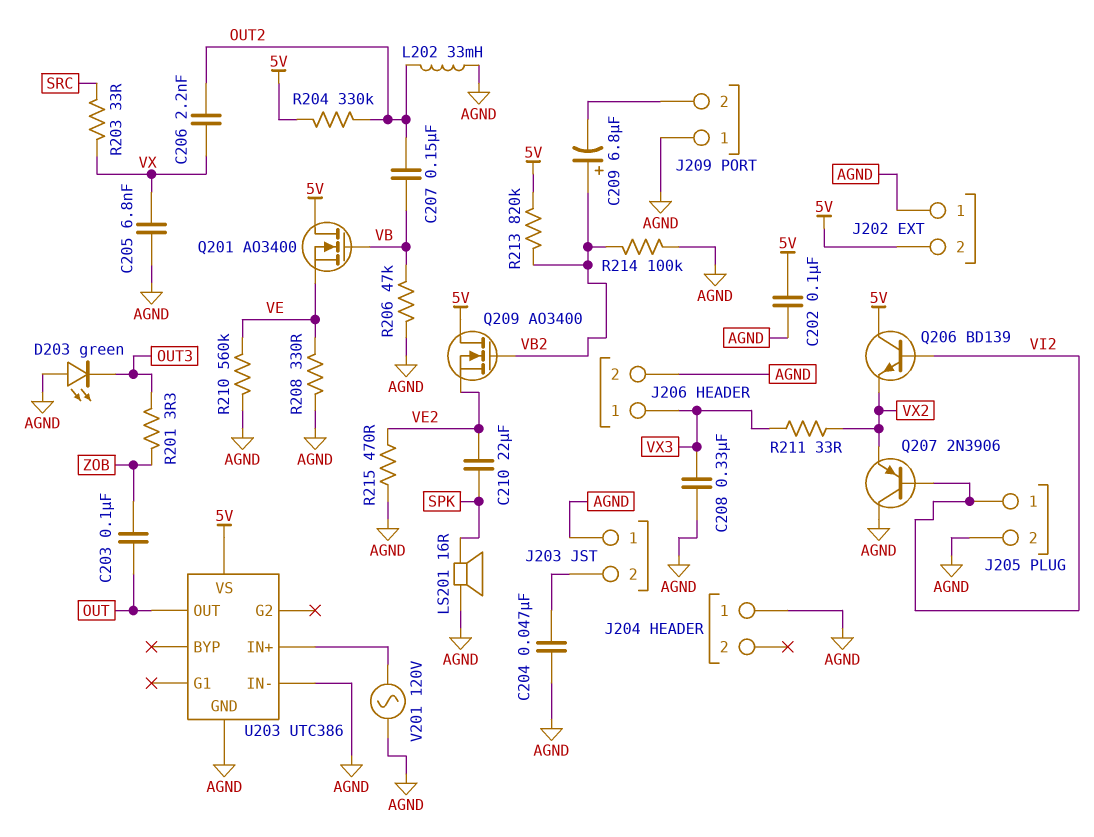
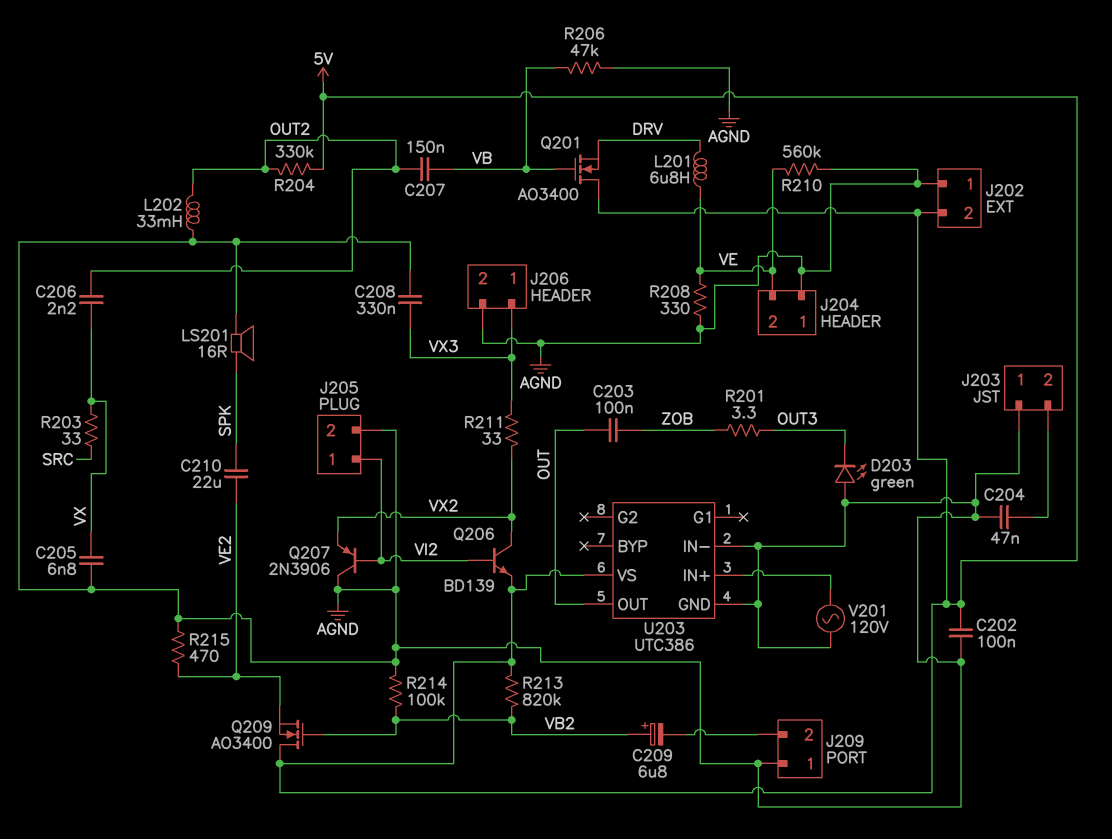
J204 pin 2: none -> VE
L201: none -> 6.8uH (DRV, VE)
Q201: NMOS AO3400 (G VB, D 5V, S VE) -> NMOS AO3400 (G VB, D 5V, S DRV)
Q206: NPN BD139 (B VI2, C 5V, E VX2) -> NPN BD139 (B VI2, C VX2, E 5V)

